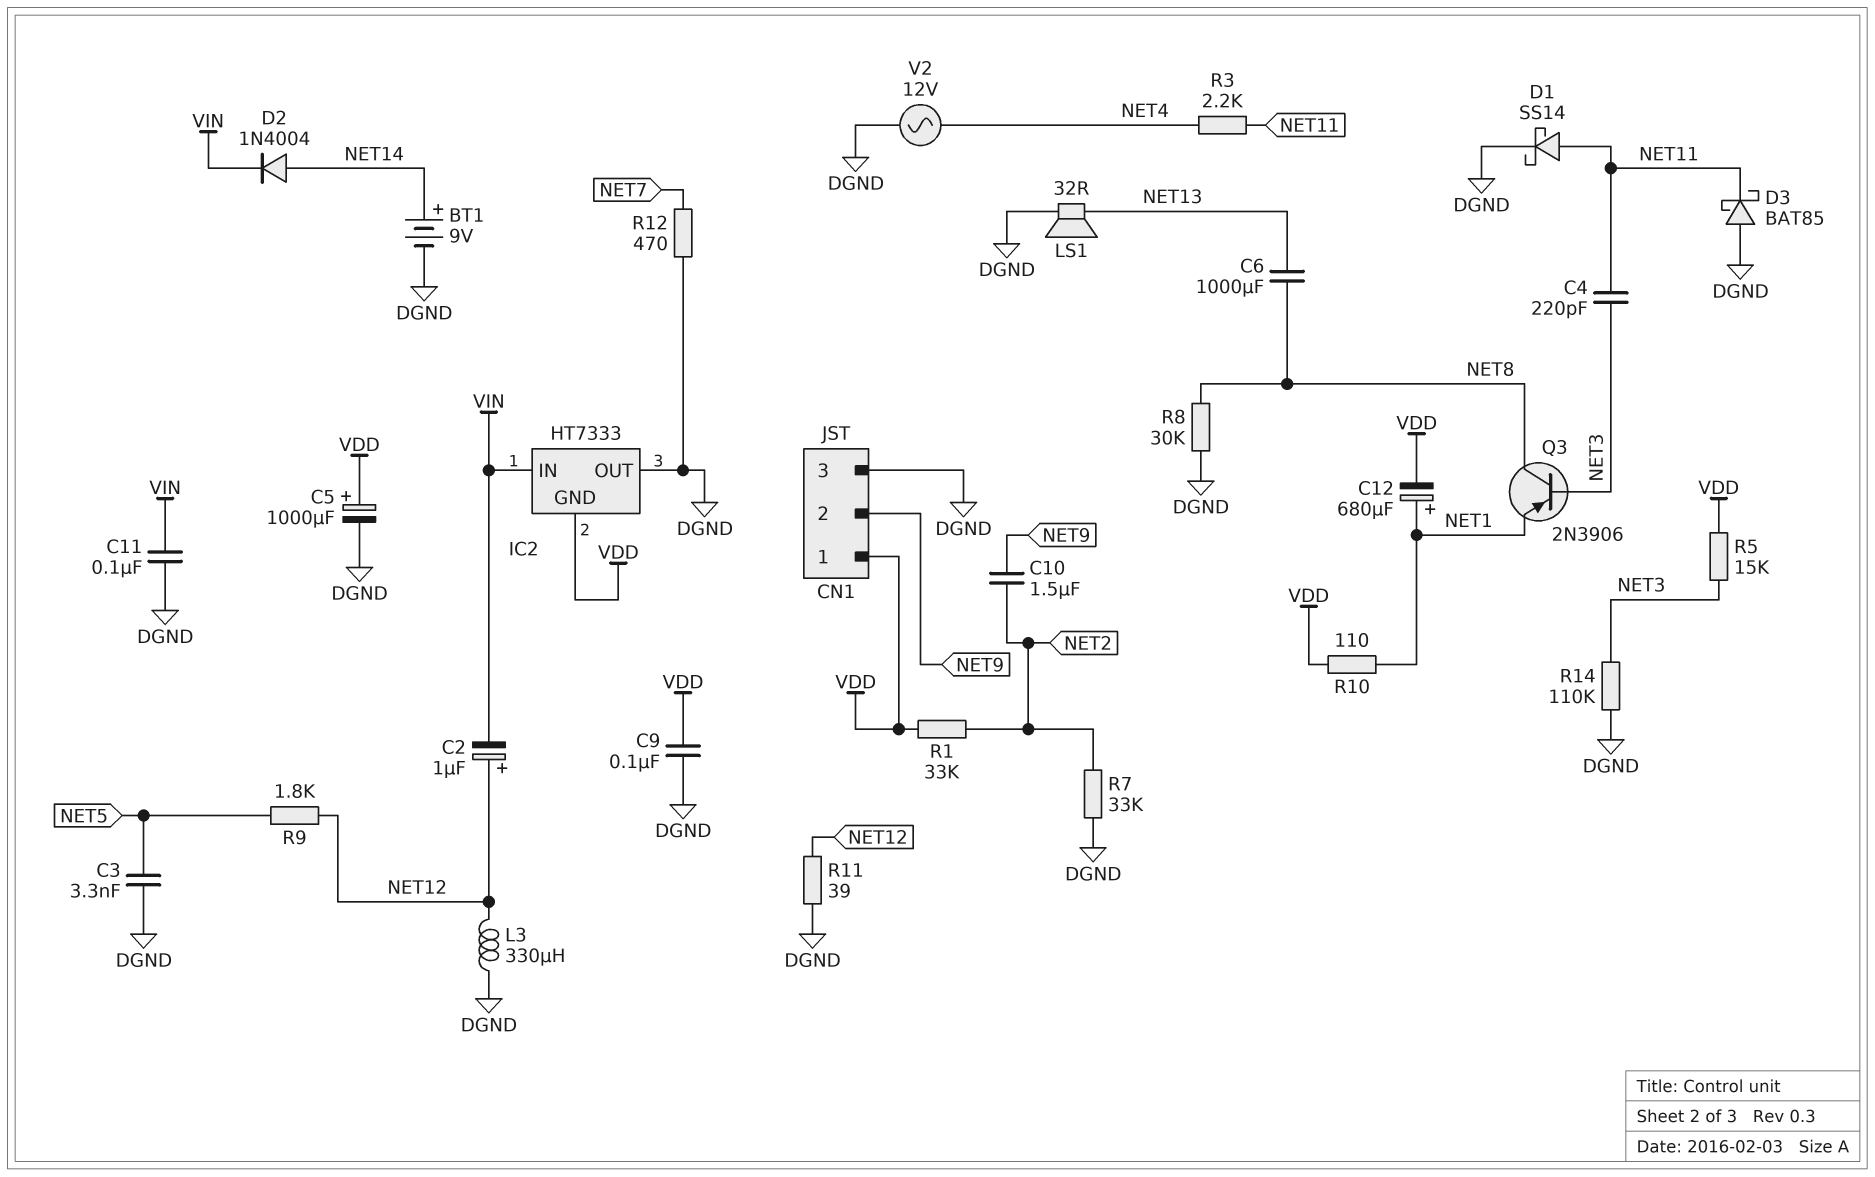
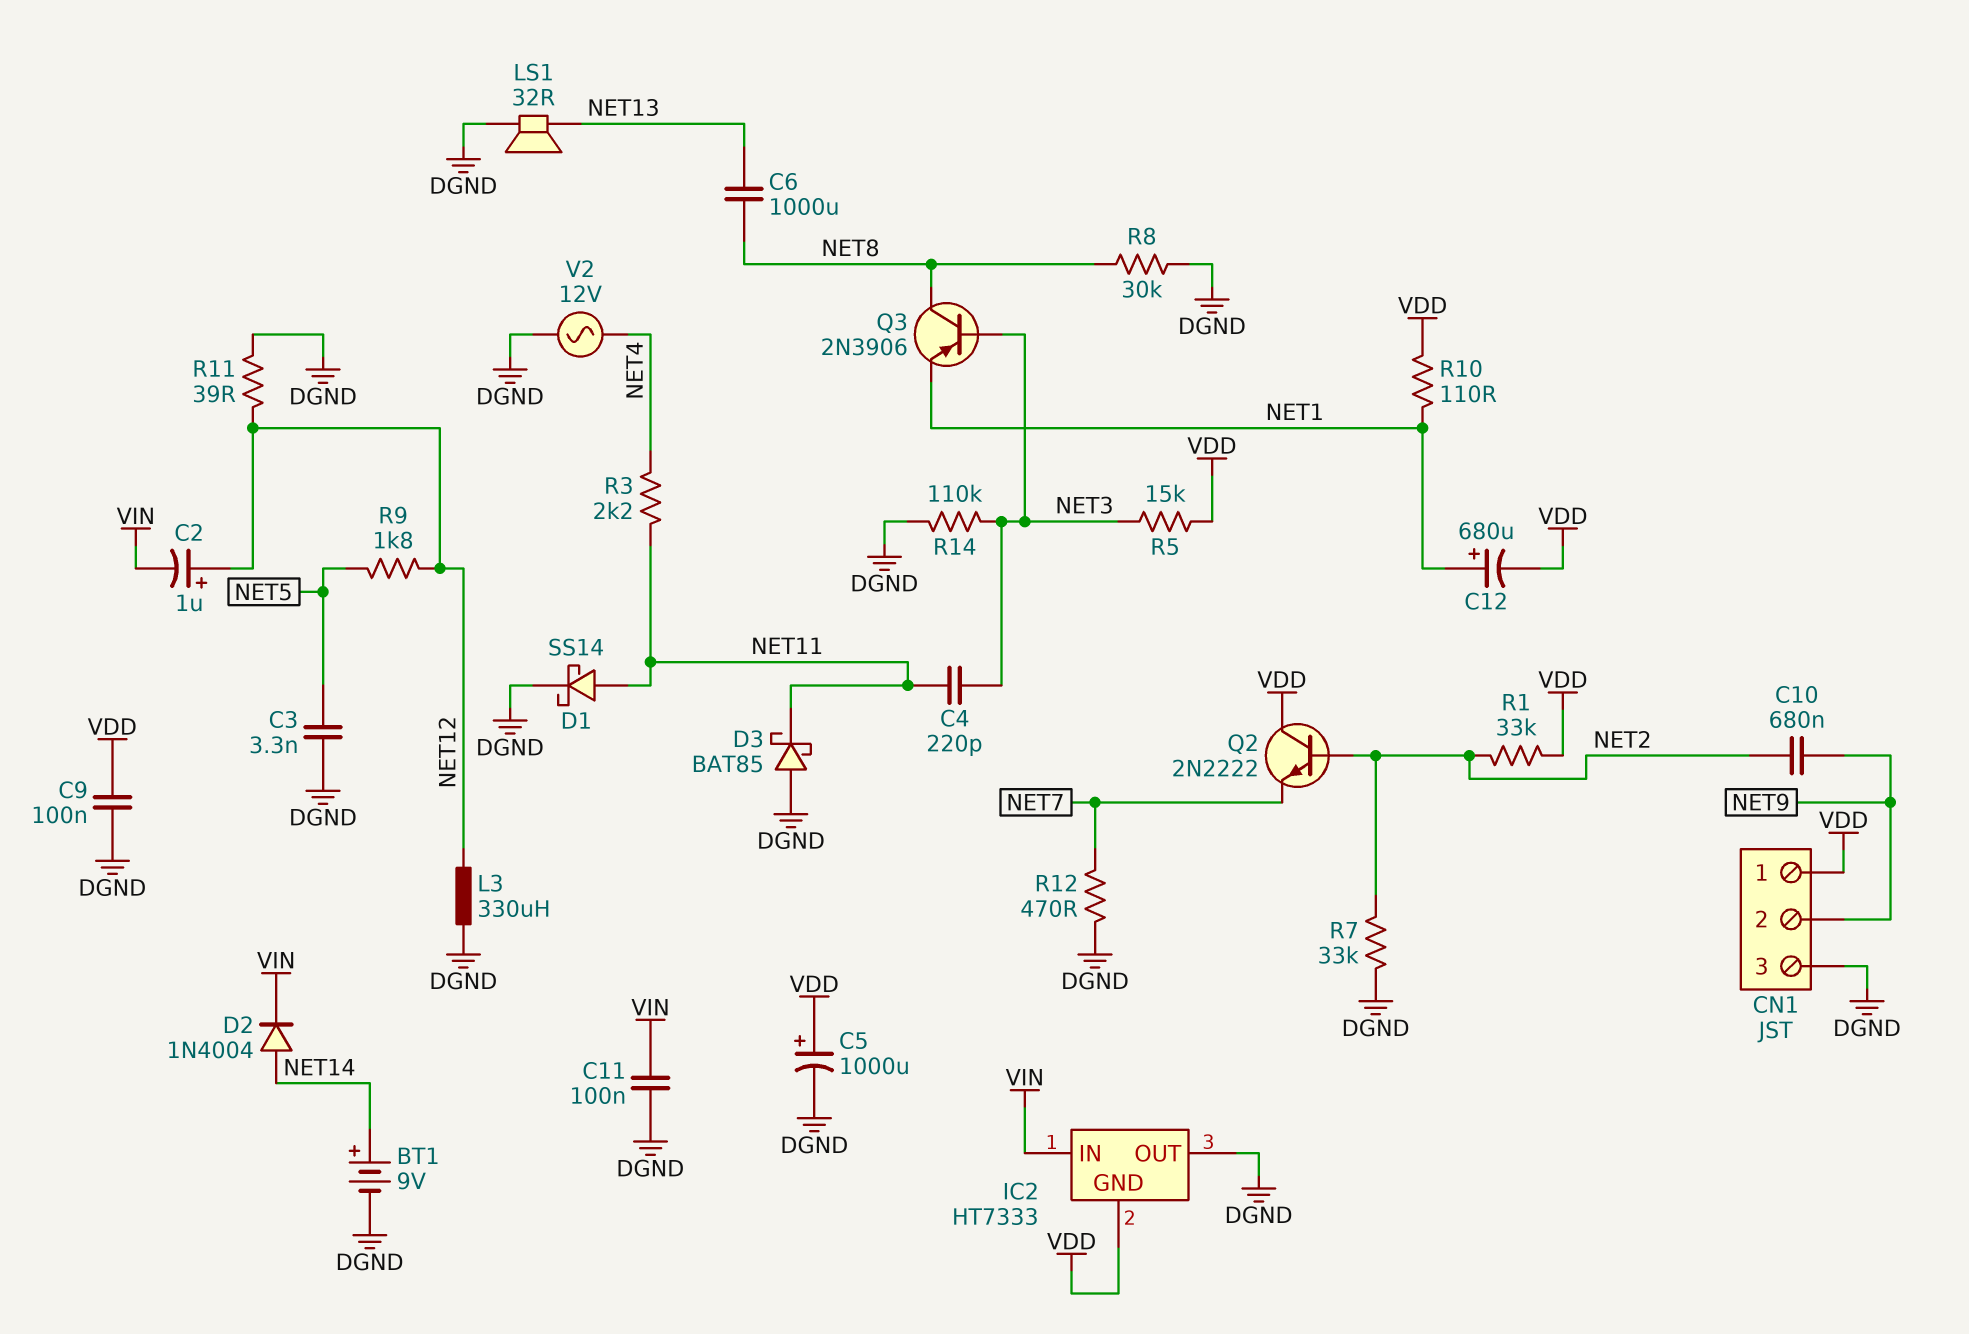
C10: 1.5uF (NET2, NET9) -> 680nF (NET2, NET9)
Q2: none -> NPN 2N2222 (B NET2, C VDD, E NET7)

